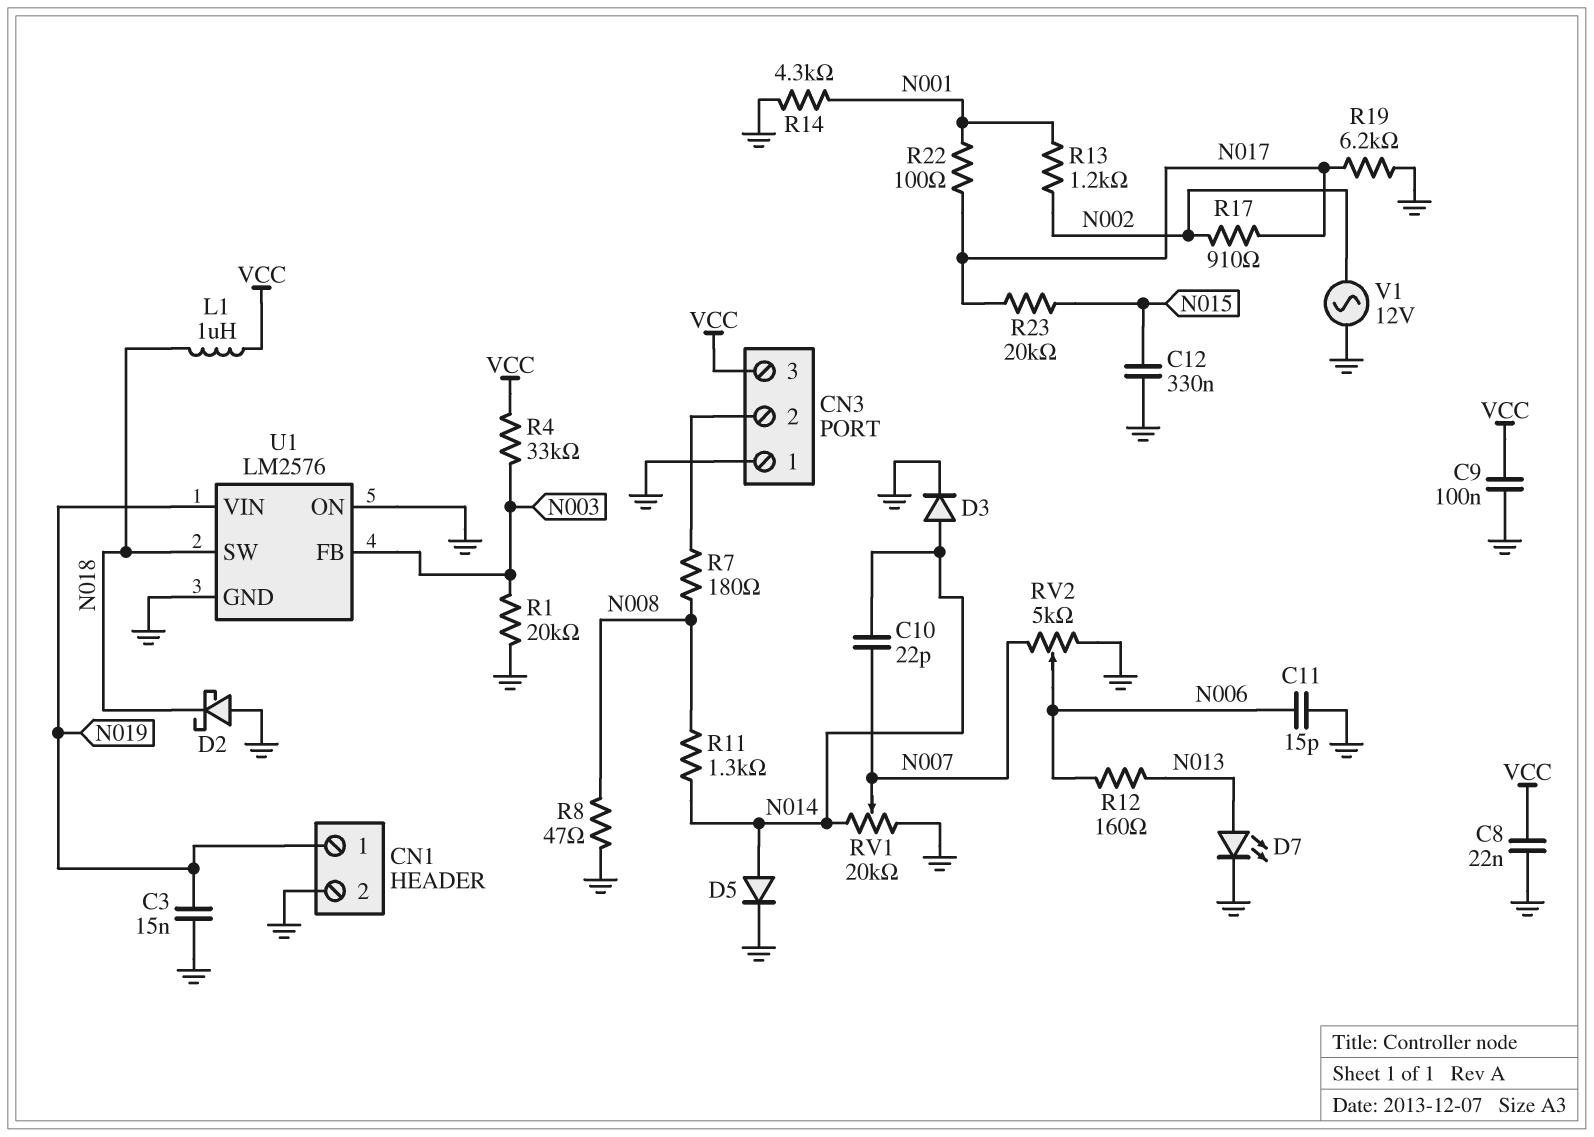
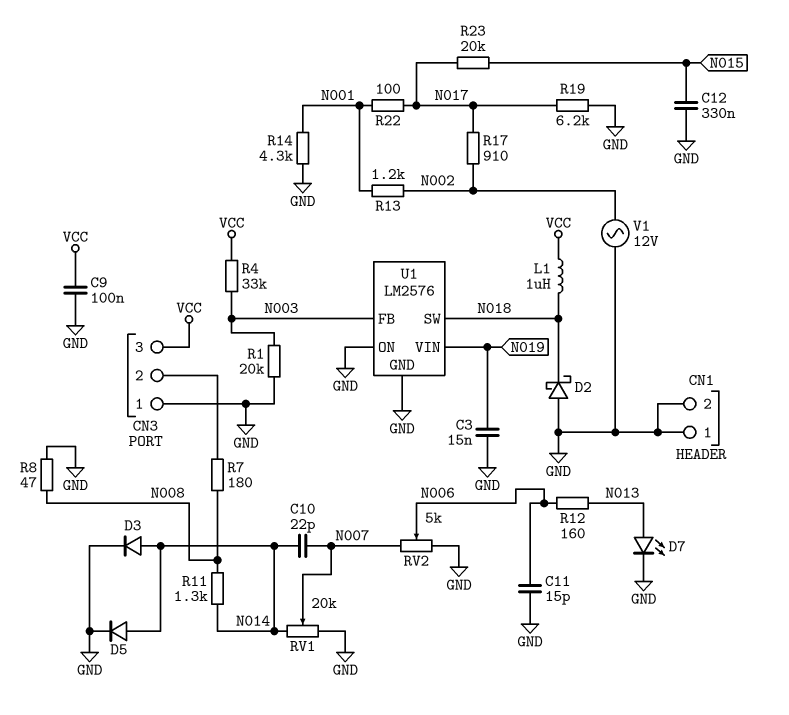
C8: 22nF (GND, VCC) -> none
CN1 pin 1: N019 -> GND

